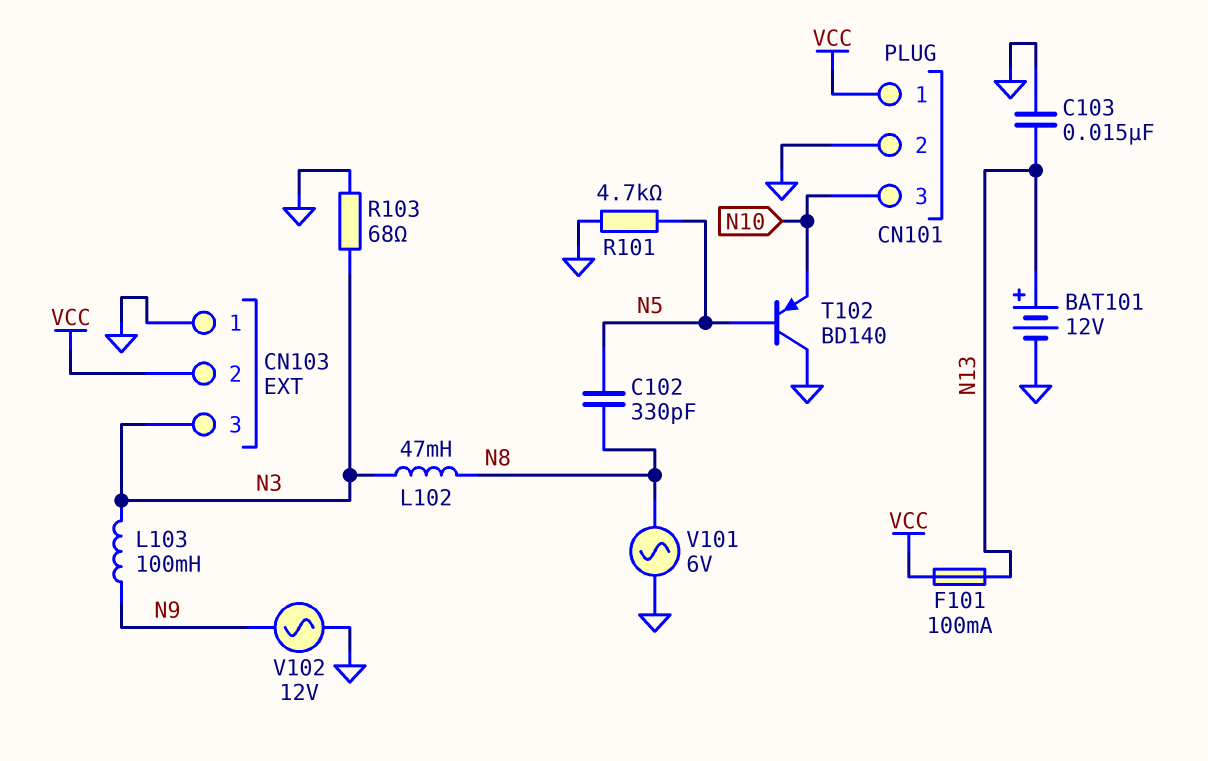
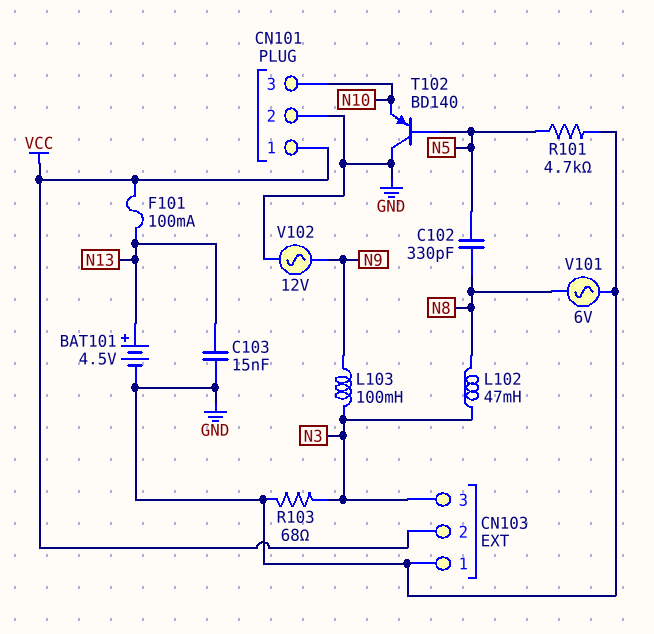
BAT101: 12V (plus N13, minus GND) -> 4.5V (plus N13, minus GND)

